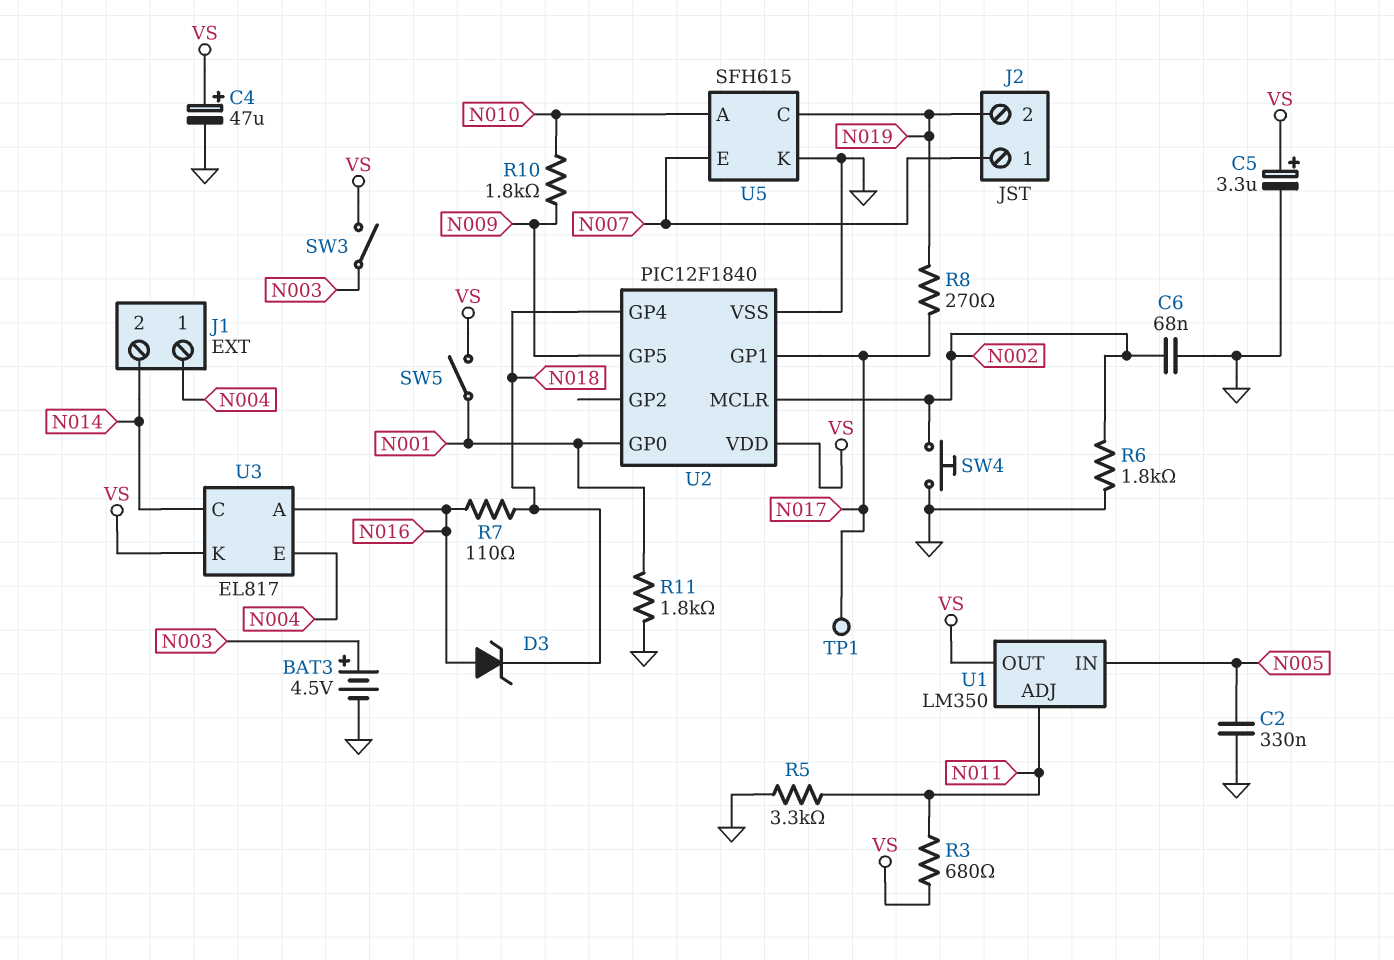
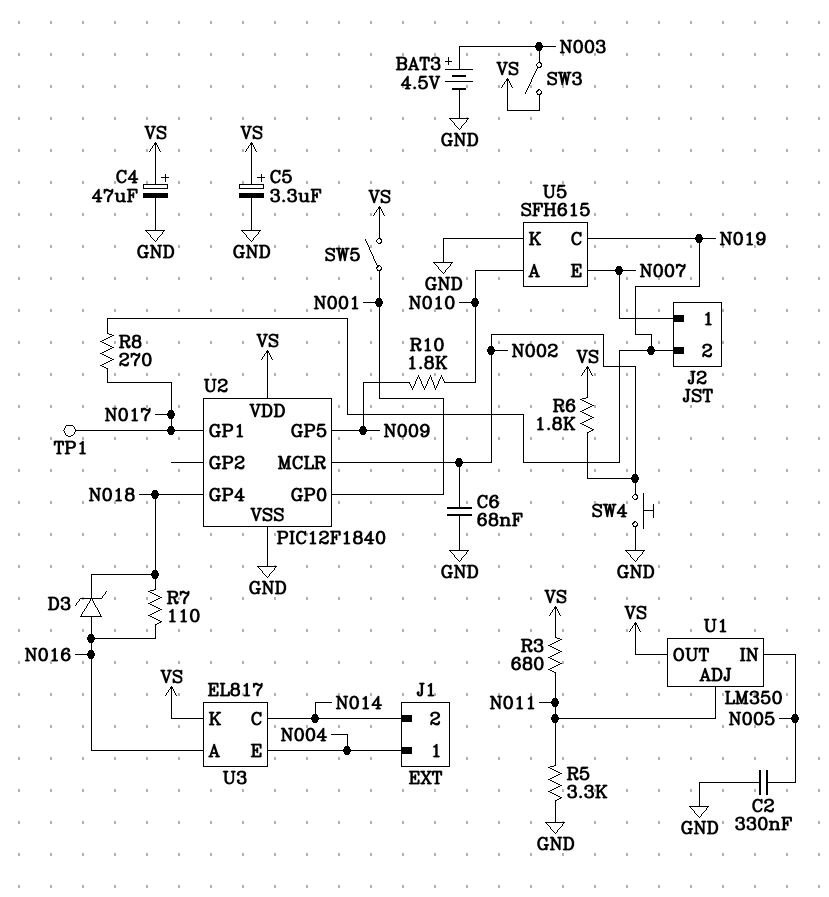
R6: 1.8k (GND, N002) -> 1.8k (N002, VS)
R11: 1.8k (GND, N001) -> none

